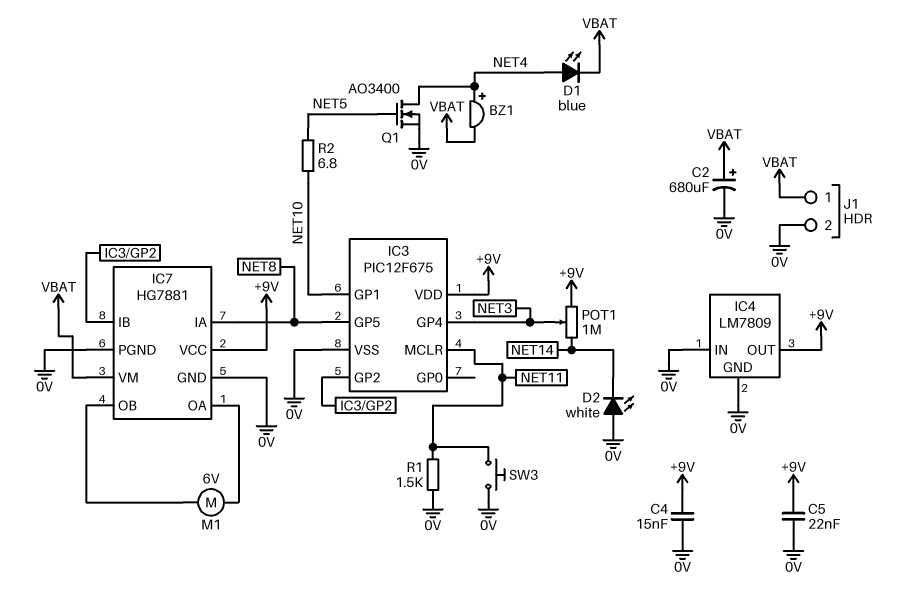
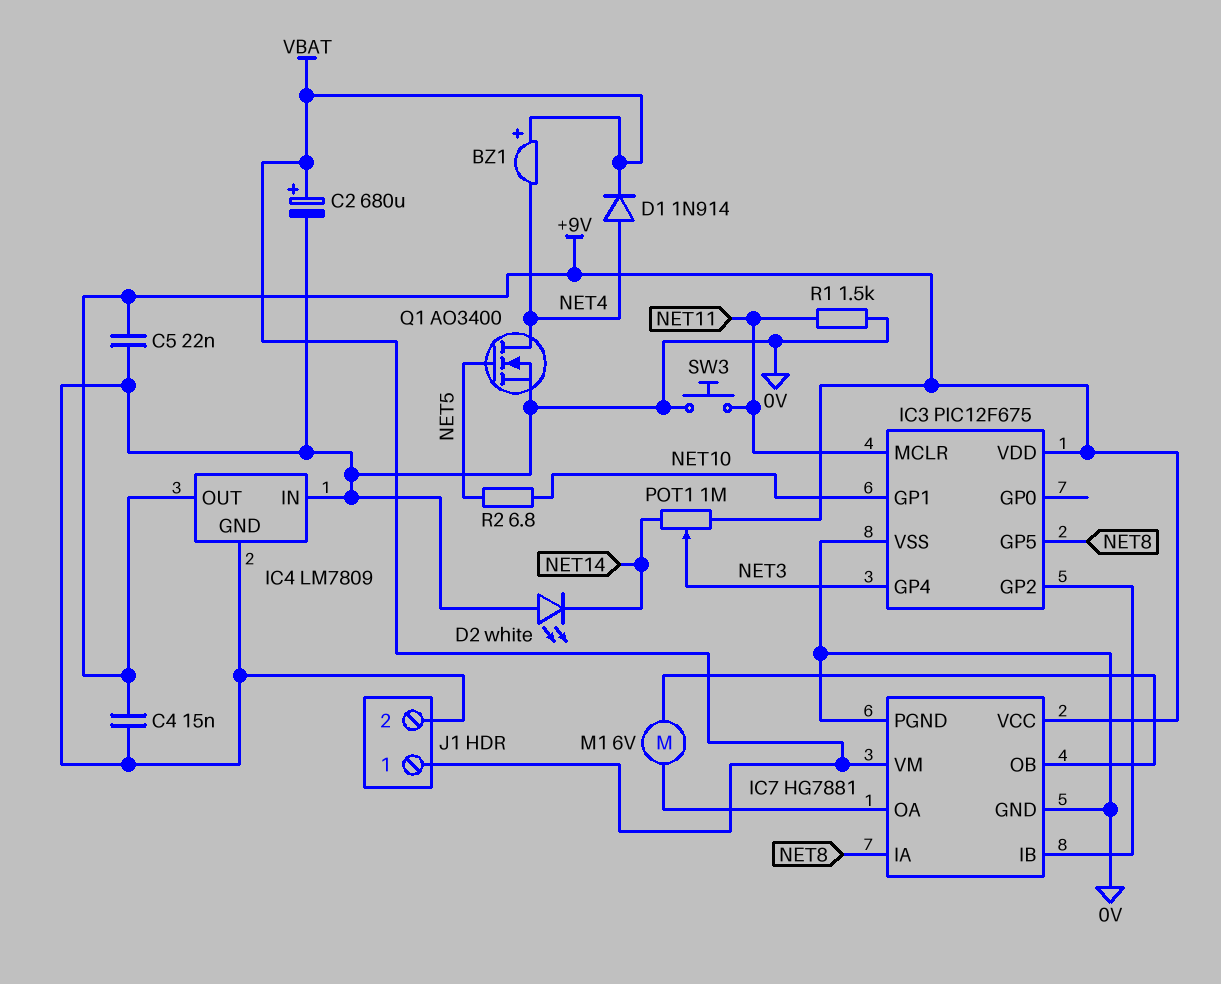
BZ1: buzzer (plus NET4, minus VBAT) -> buzzer (plus VBAT, minus NET4)
D1: LED blue (A NET4, K VBAT) -> diode 1N914 (A NET4, K VBAT)

